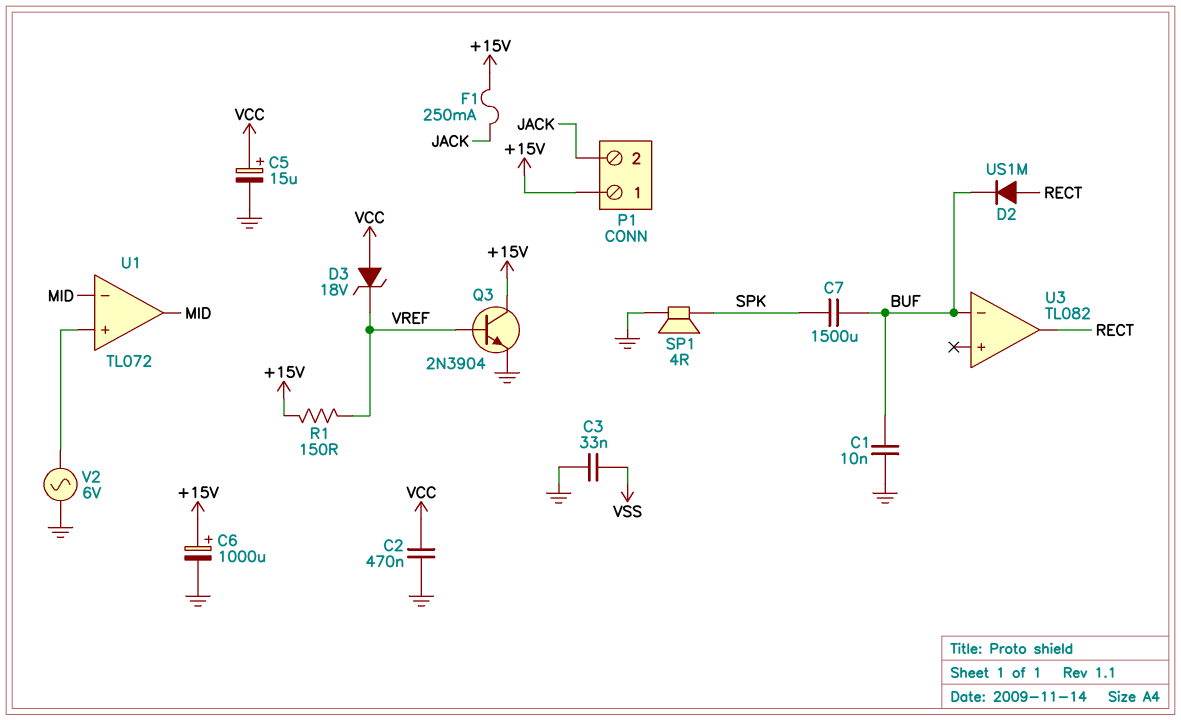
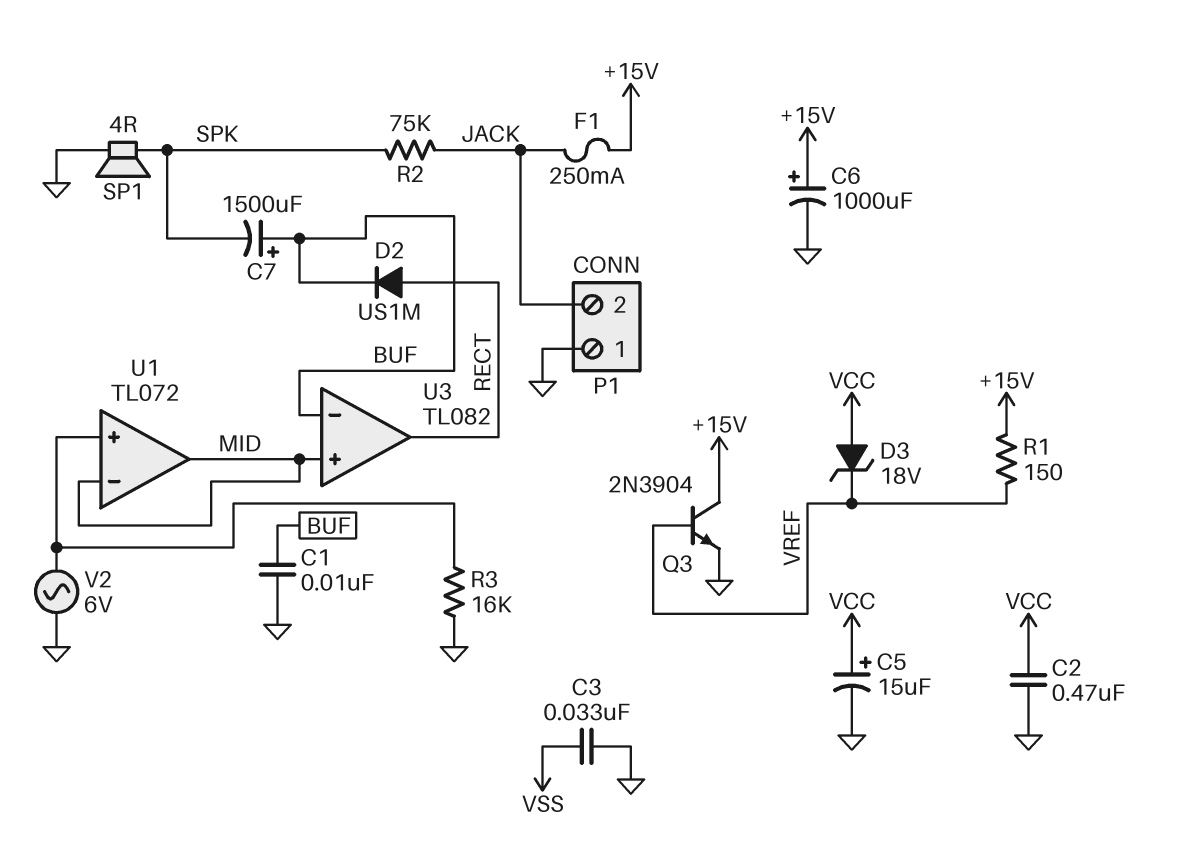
C7: 1500uF (BUF, SPK) -> 1500uF (plus BUF, minus SPK)
P1 pin 1: +15V -> GND
R2: none -> 75k (JACK, SPK)
R3: none -> 16k (GND, U1/in+)
U3 pin in+: none -> MID

